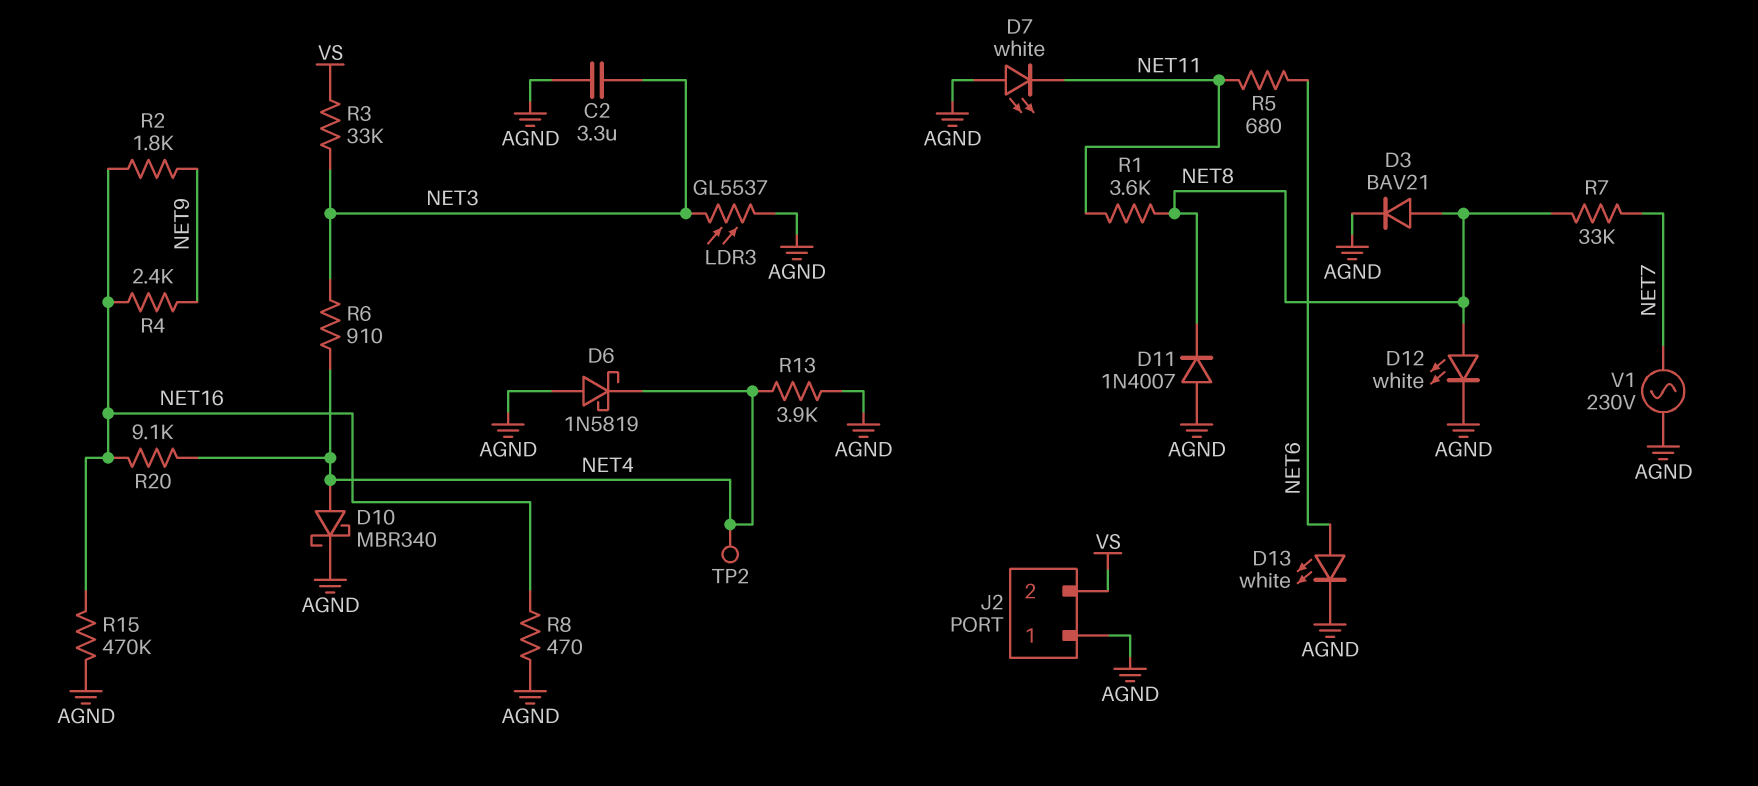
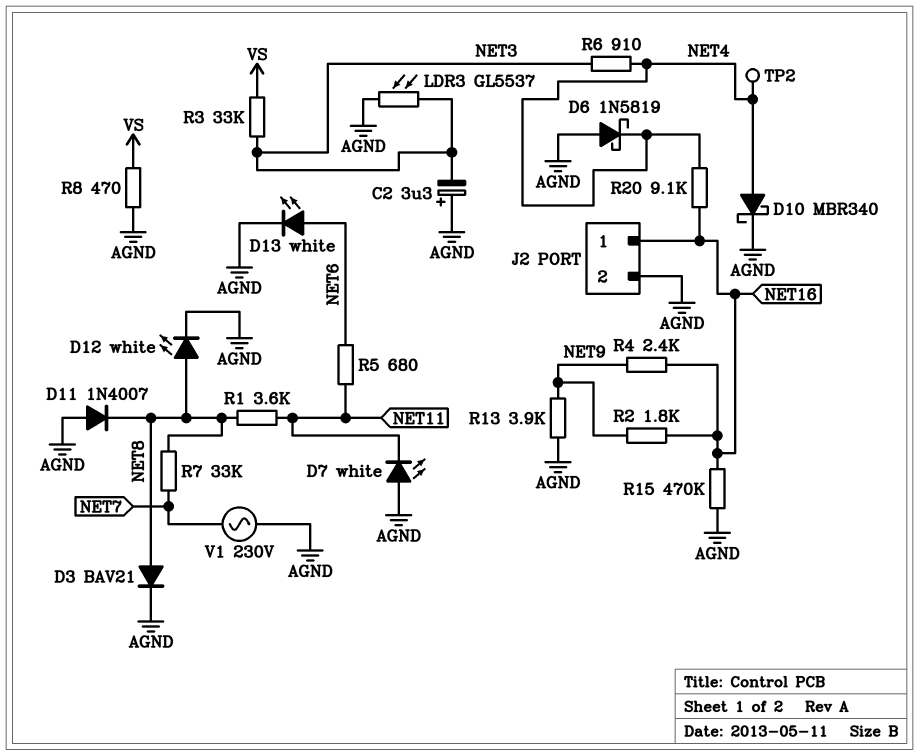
C2: 3.3uF (AGND, NET3) -> 3.3uF (plus AGND, minus NET3)
J2 pin 1: AGND -> NET16
J2 pin 2: VS -> AGND
R8: 470 (AGND, NET16) -> 470 (AGND, VS)
R13: 3.9k (AGND, NET4) -> 3.9k (AGND, NET9)

